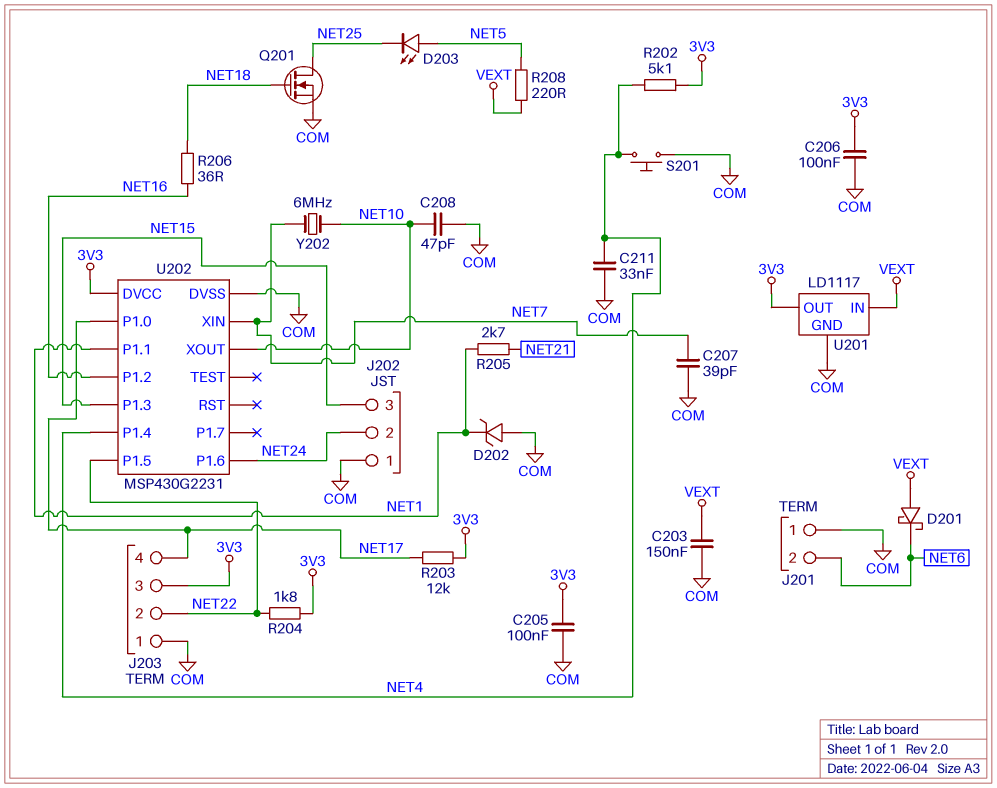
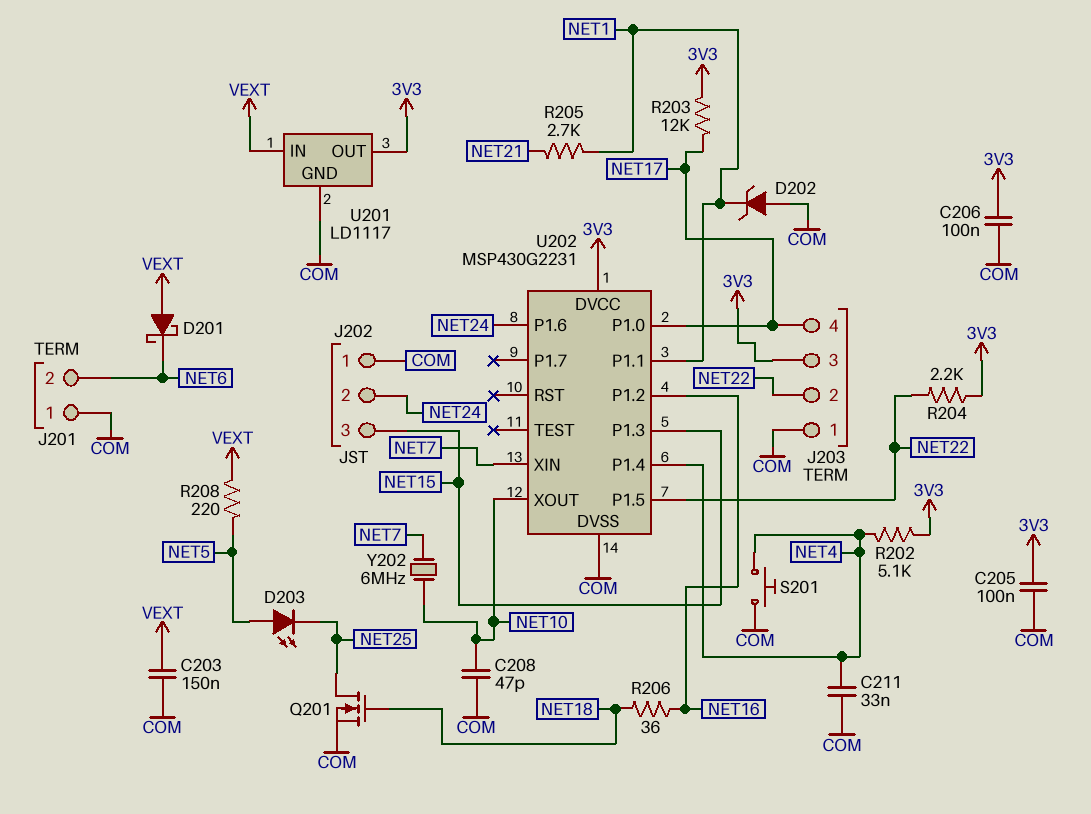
C207: 39pF (COM, NET7) -> none
R204: 1.8k (3V3, NET22) -> 2.2k (3V3, NET22)

